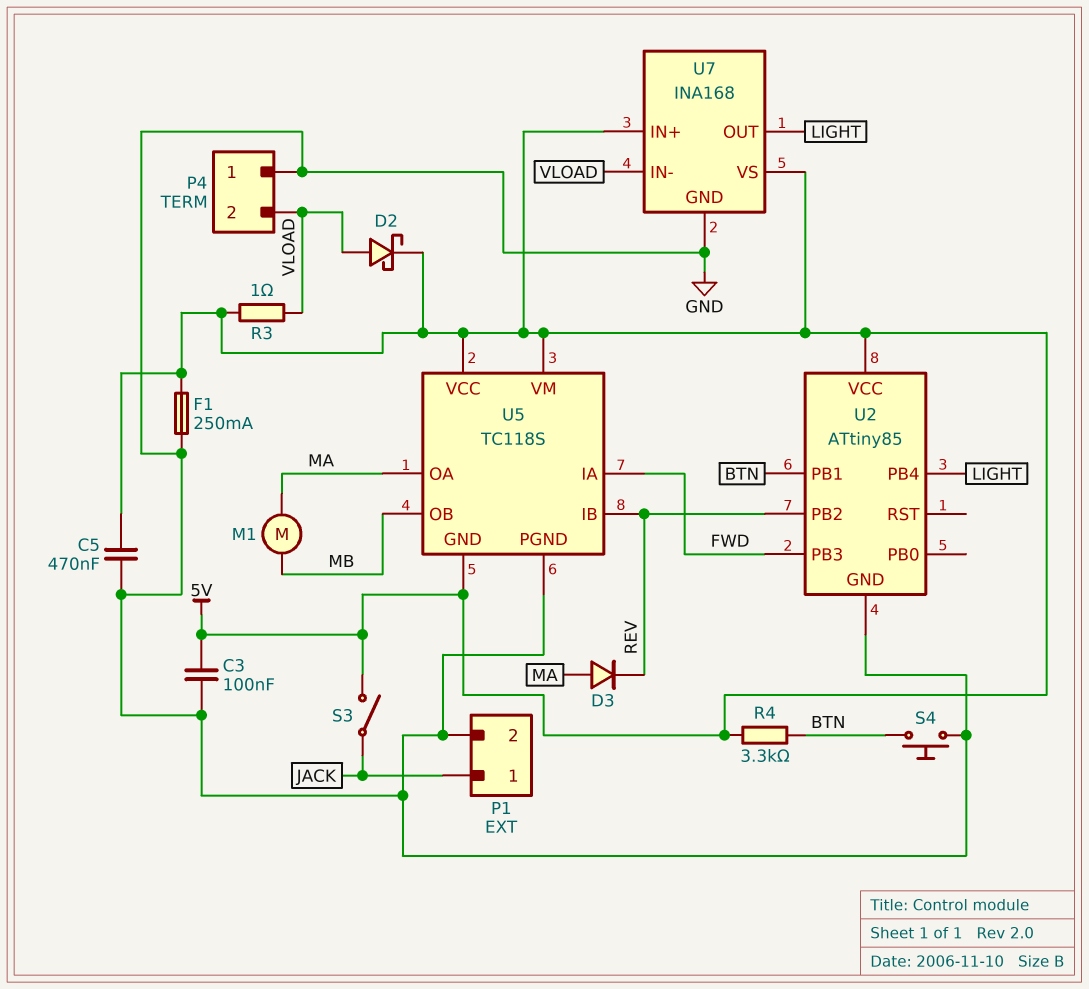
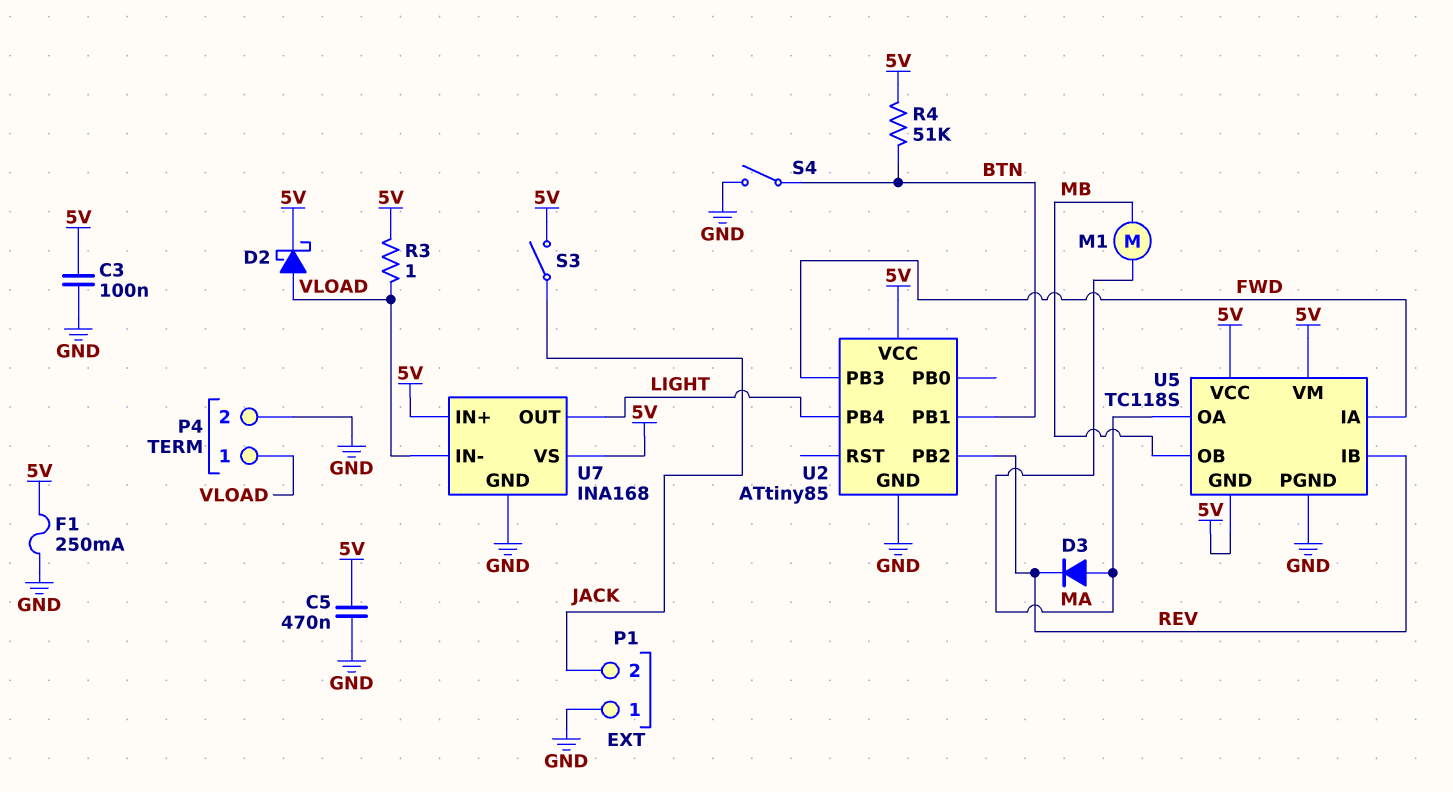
P1 pin 1: JACK -> GND
P1 pin 2: GND -> JACK
P4 pin 1: GND -> VLOAD
P4 pin 2: VLOAD -> GND
R4: 3.3k (5V, BTN) -> 51k (5V, BTN)
S4: button (BTN, GND) -> switch (BTN, GND)

